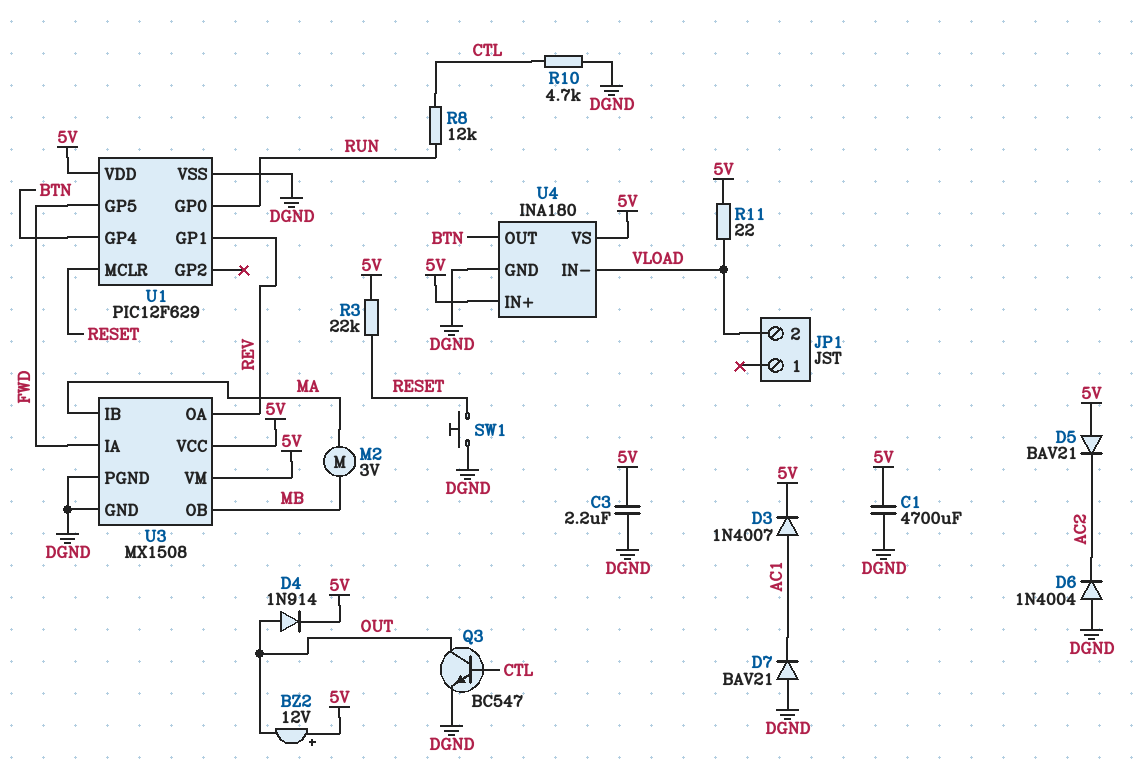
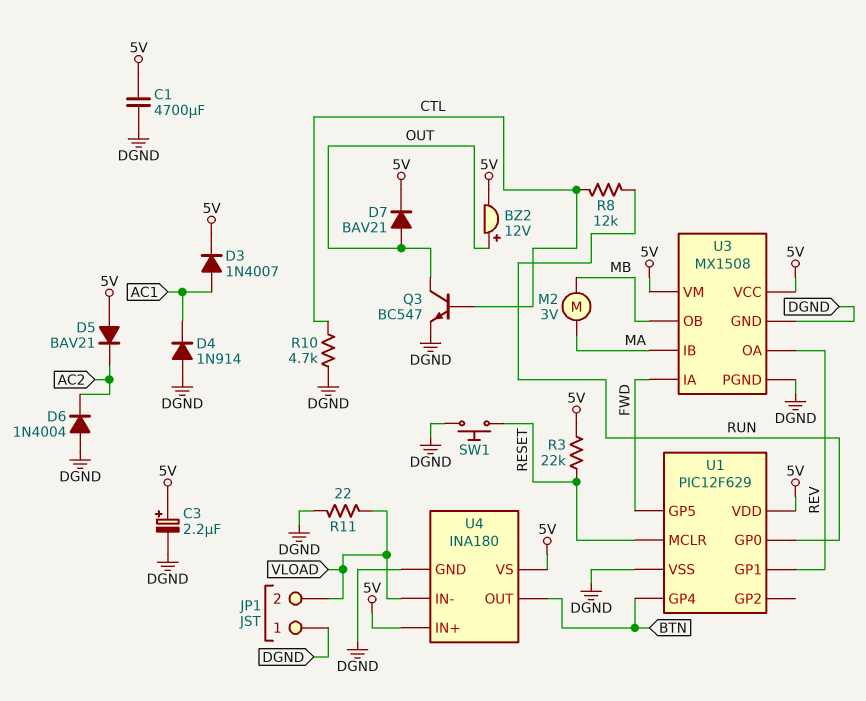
BZ2: buzzer 12V (plus 5V, minus OUT) -> buzzer 12V (plus OUT, minus 5V)
C3: 2.2uF (5V, DGND) -> 2.2uF (plus 5V, minus DGND)
D4: diode 1N914 (A OUT, K 5V) -> diode 1N914 (A DGND, K AC1)
D7: diode BAV21 (A DGND, K AC1) -> diode BAV21 (A OUT, K 5V)
JP1 pin 1: none -> DGND
R11: 22 (5V, VLOAD) -> 22 (DGND, VLOAD)

